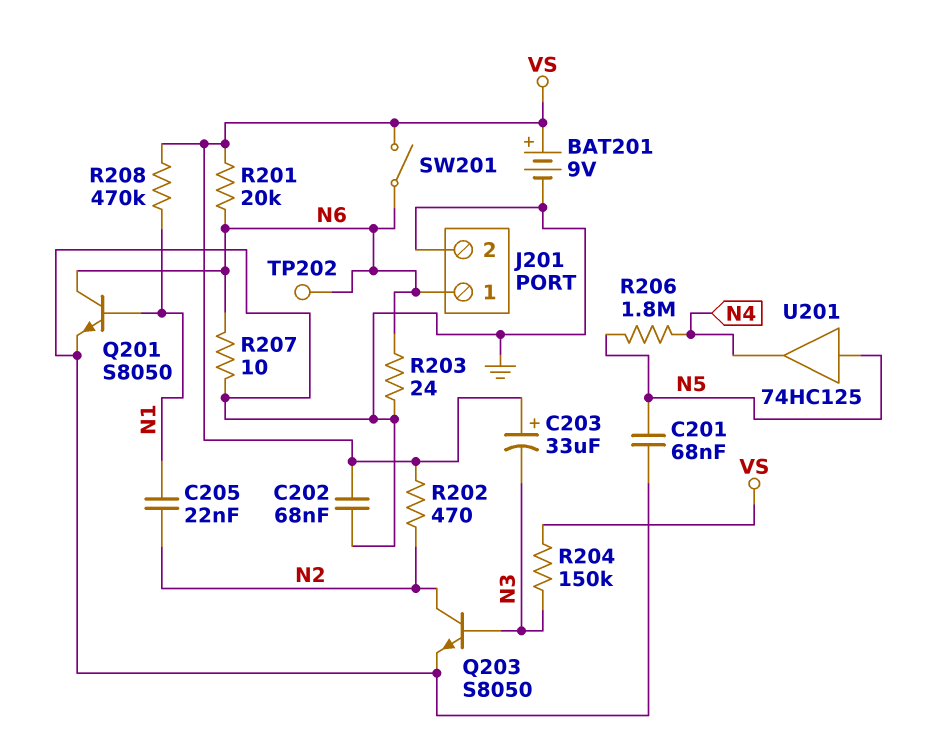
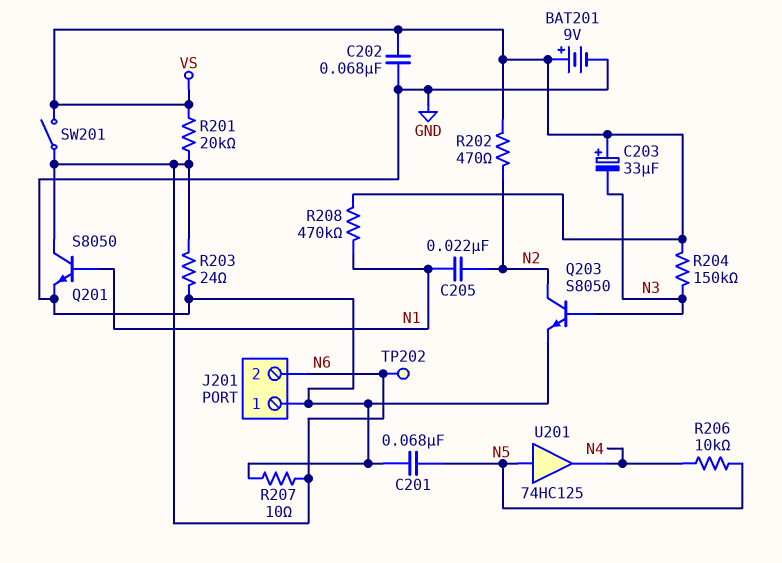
J201 pin 1: N6 -> GND
J201 pin 2: GND -> N6
R206: 1.8M (N4, N5) -> 10k (N4, N5)

